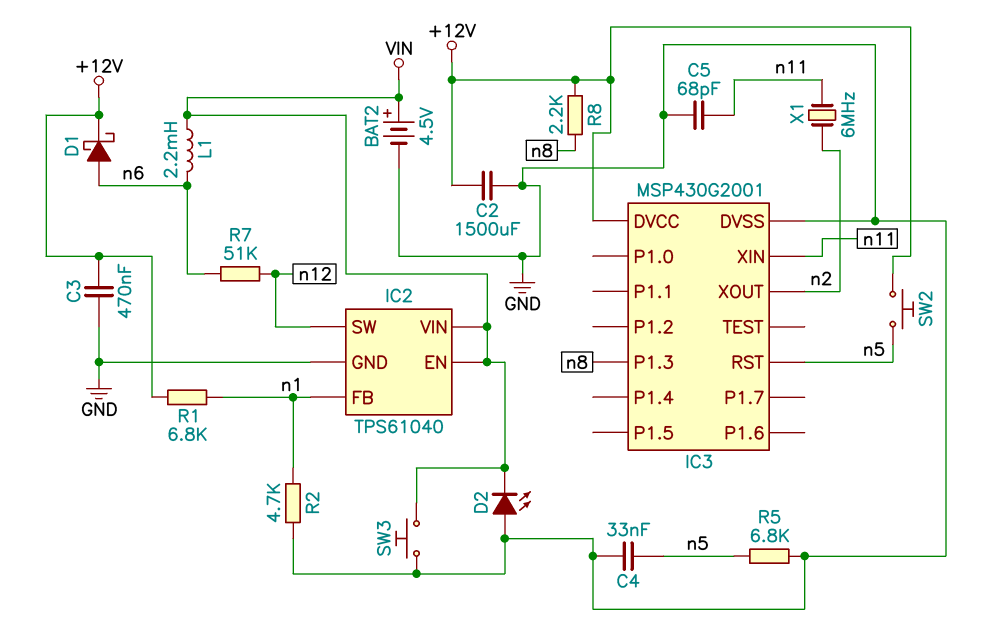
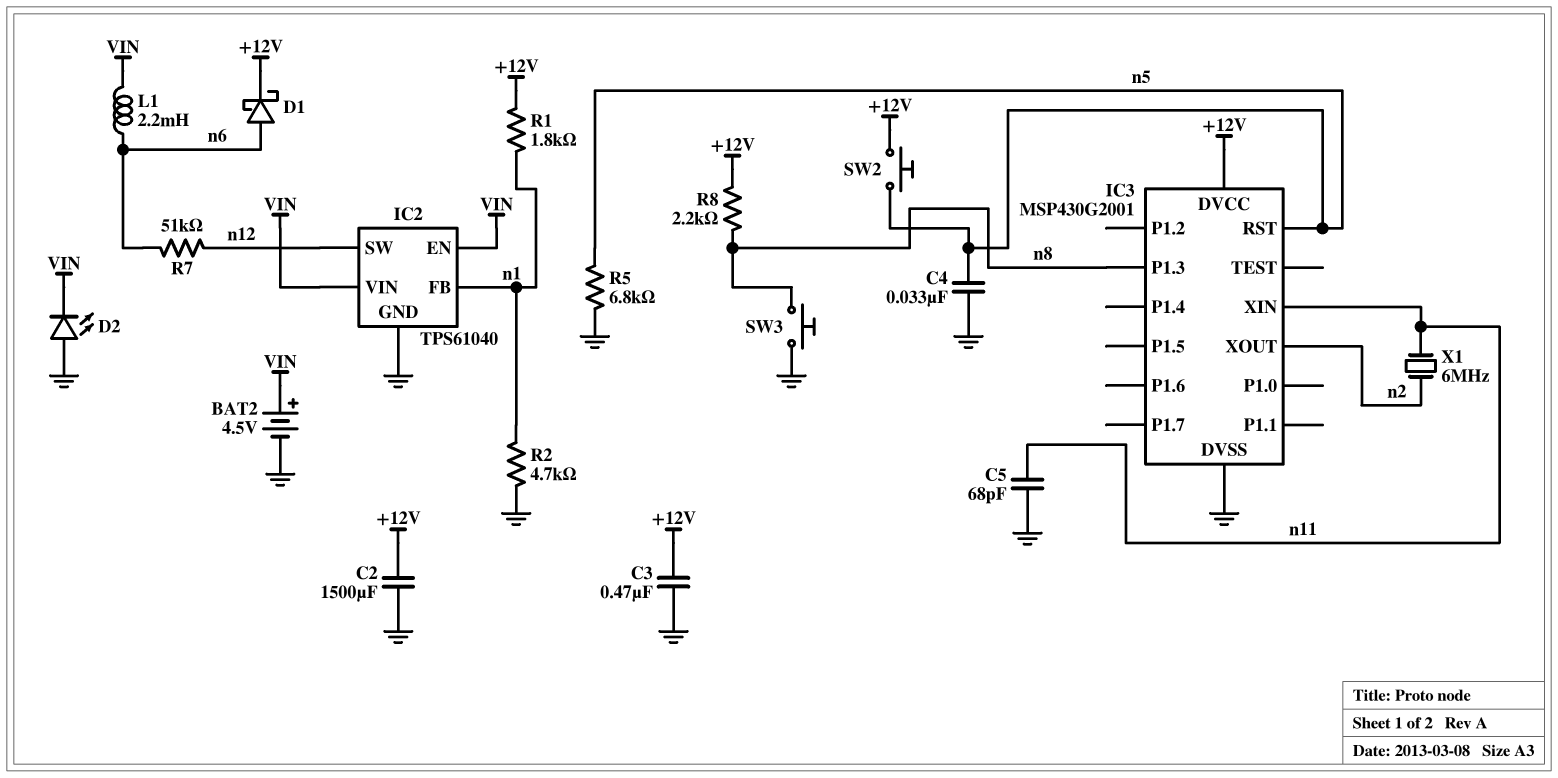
R1: 6.8k (+12V, n1) -> 1.8k (+12V, n1)
SW3: button (GND, VIN) -> button (GND, n8)

